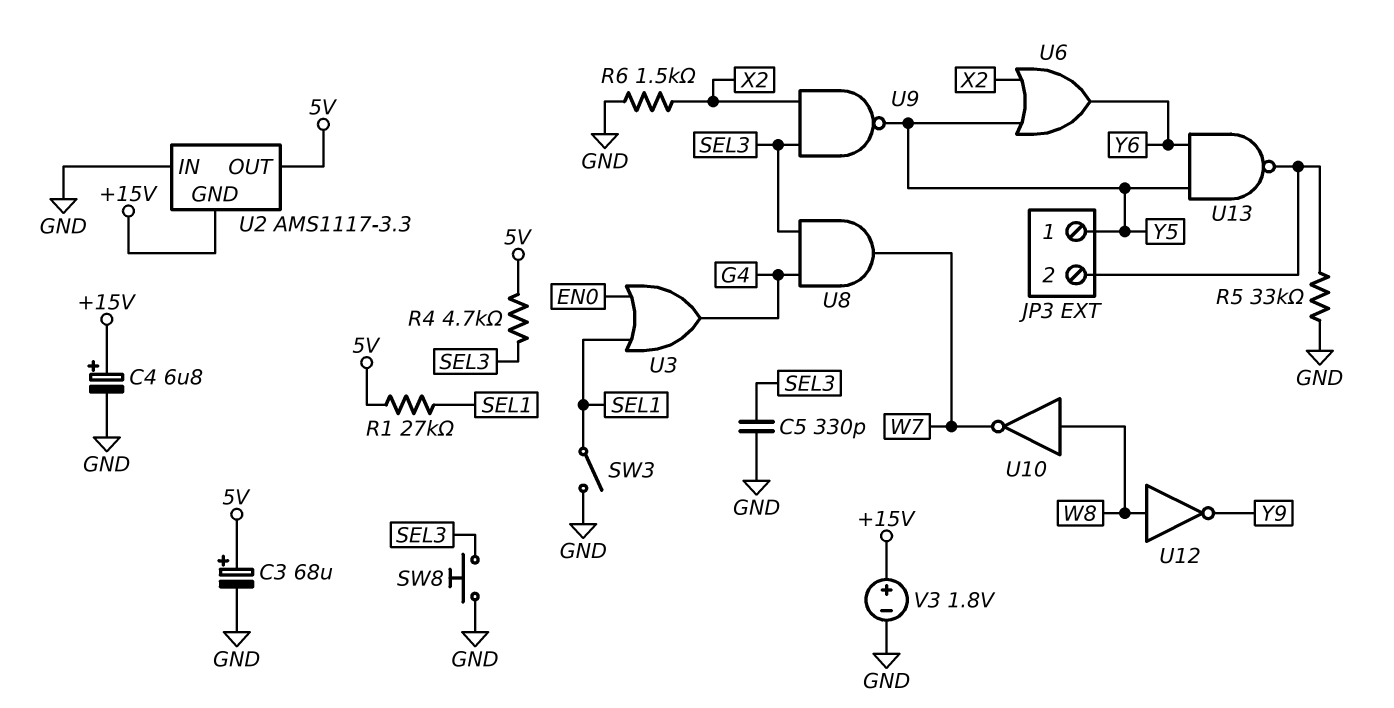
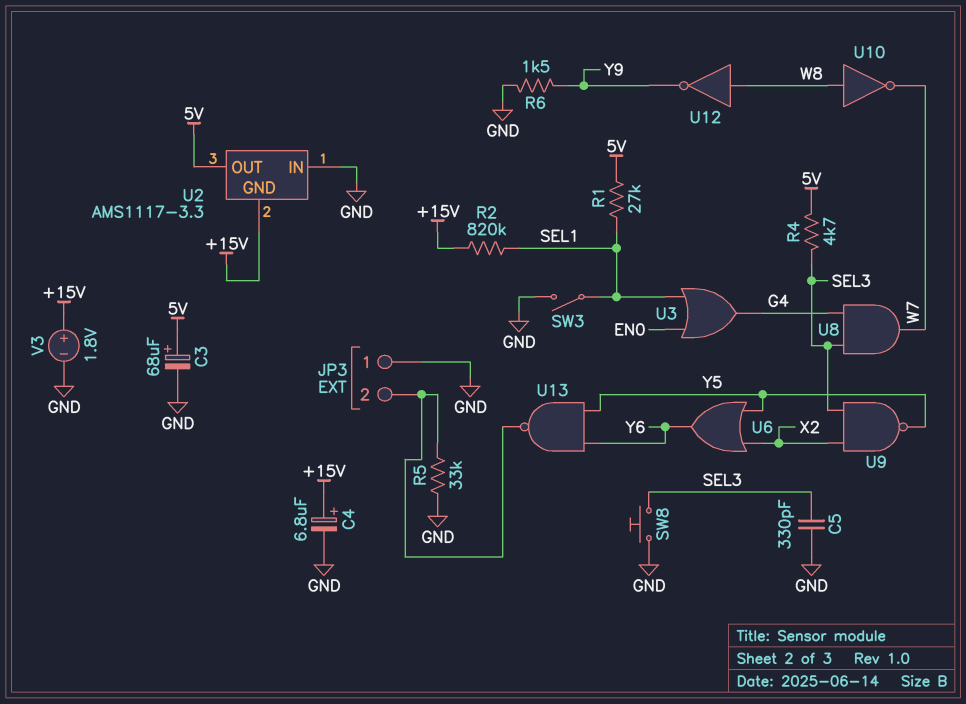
JP3 pin 1: Y5 -> GND
R2: none -> 820k (+15V, SEL1)
R6: 1.5k (GND, X2) -> 1.5k (GND, Y9)

